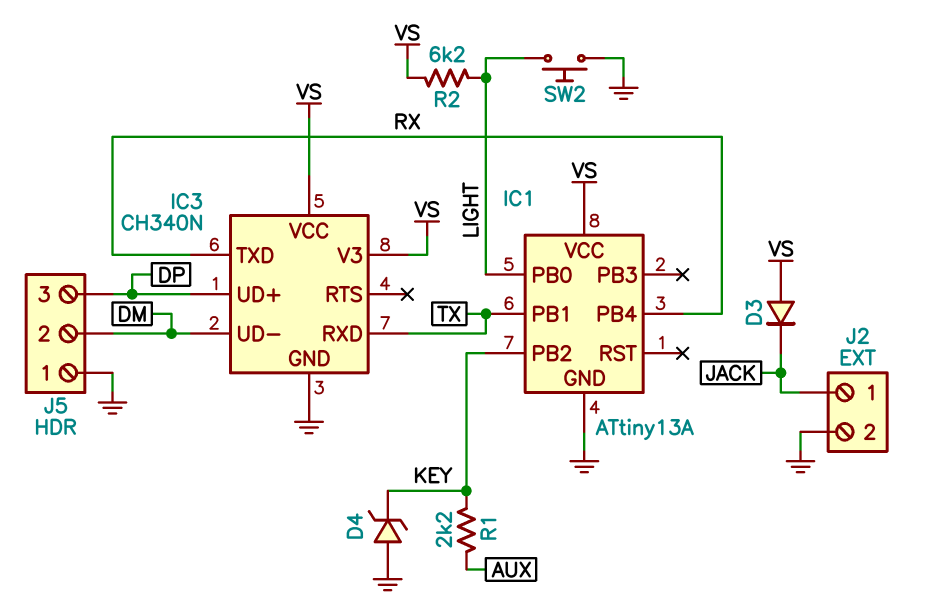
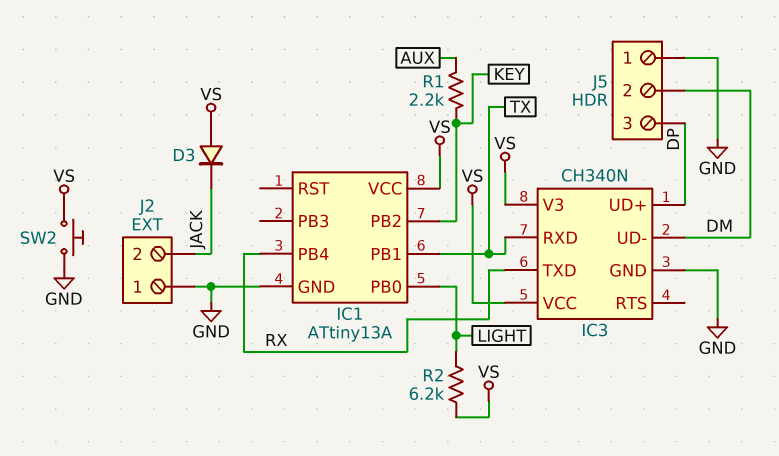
D4: zener (A GND, K KEY) -> none
J2 pin 1: JACK -> GND
J2 pin 2: GND -> JACK
SW2: button (GND, LIGHT) -> button (GND, VS)

